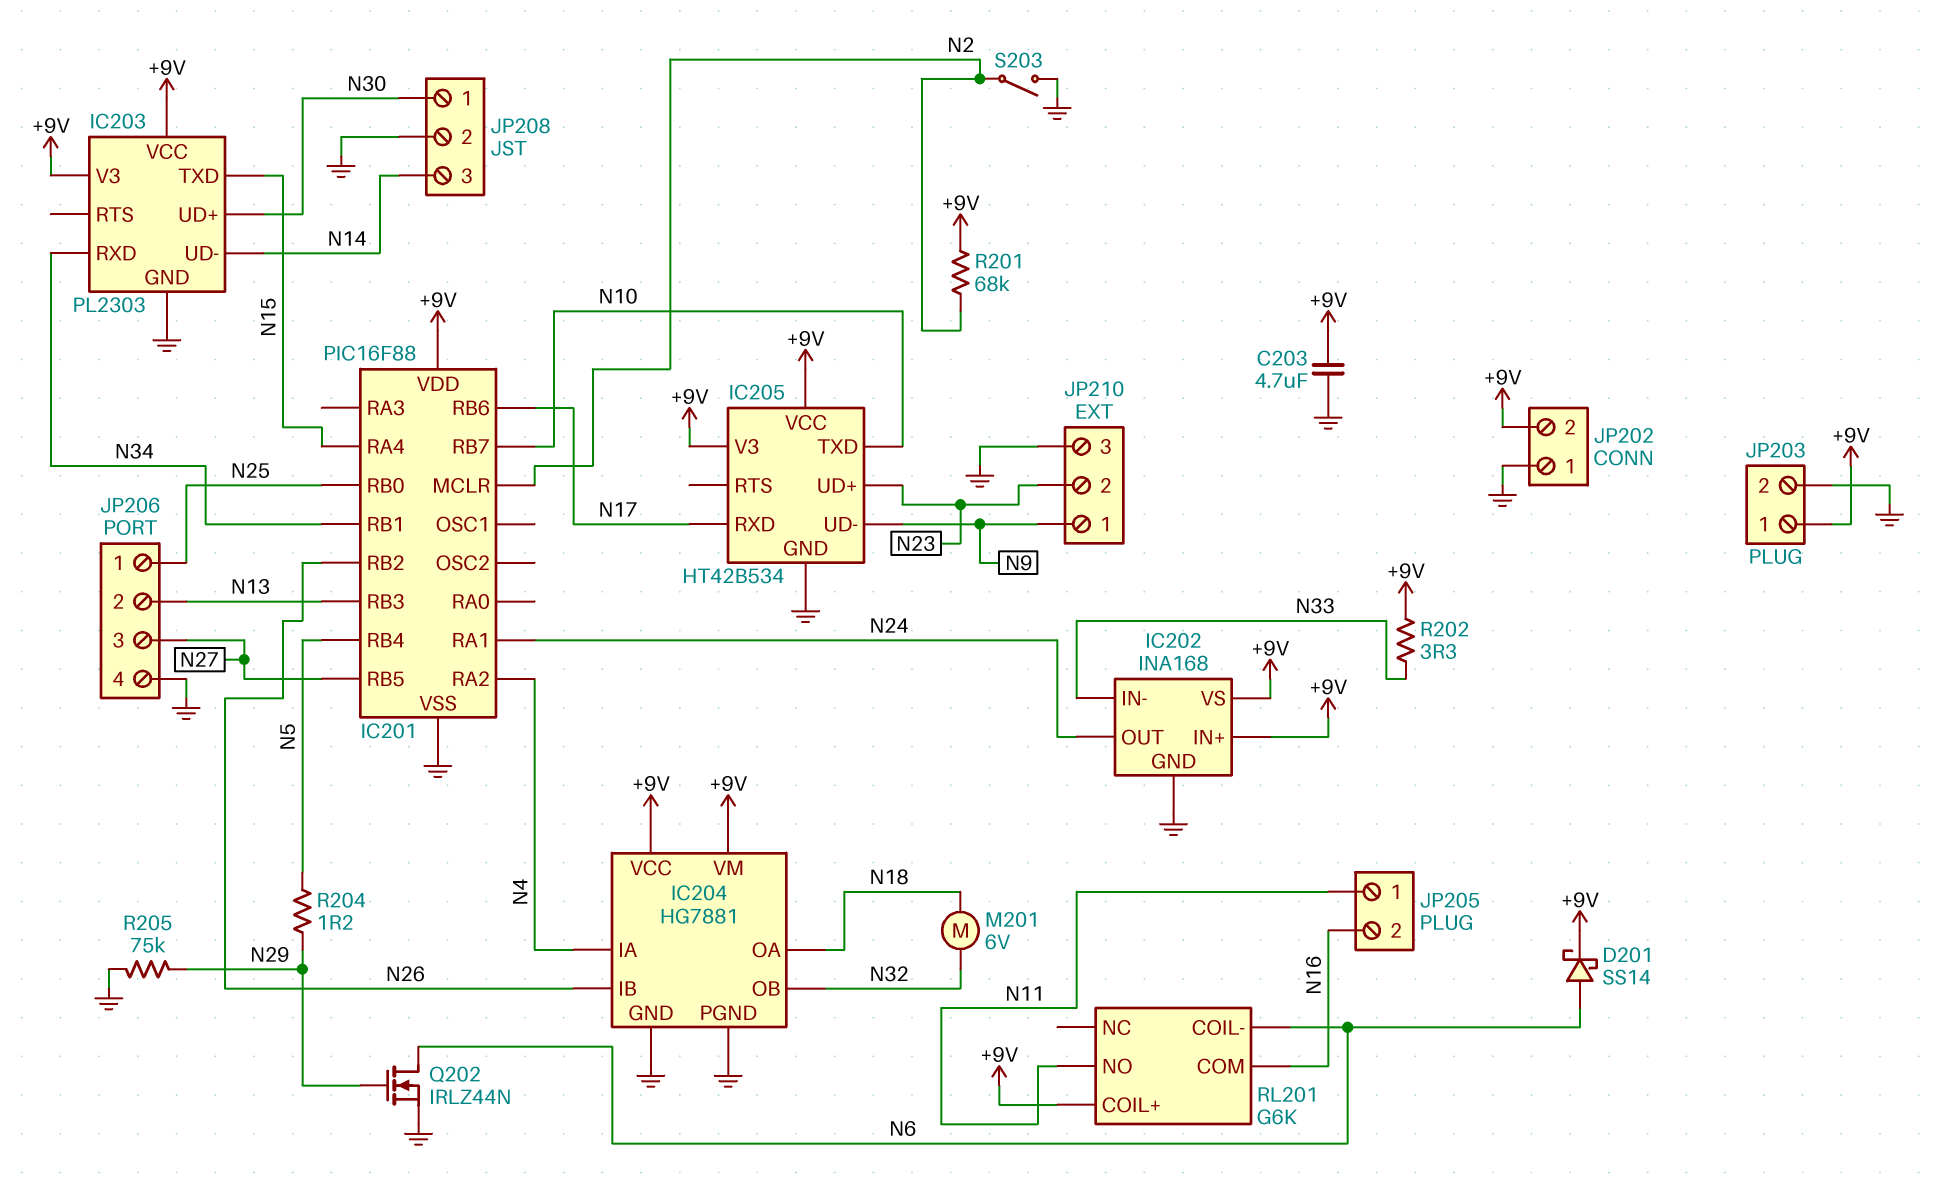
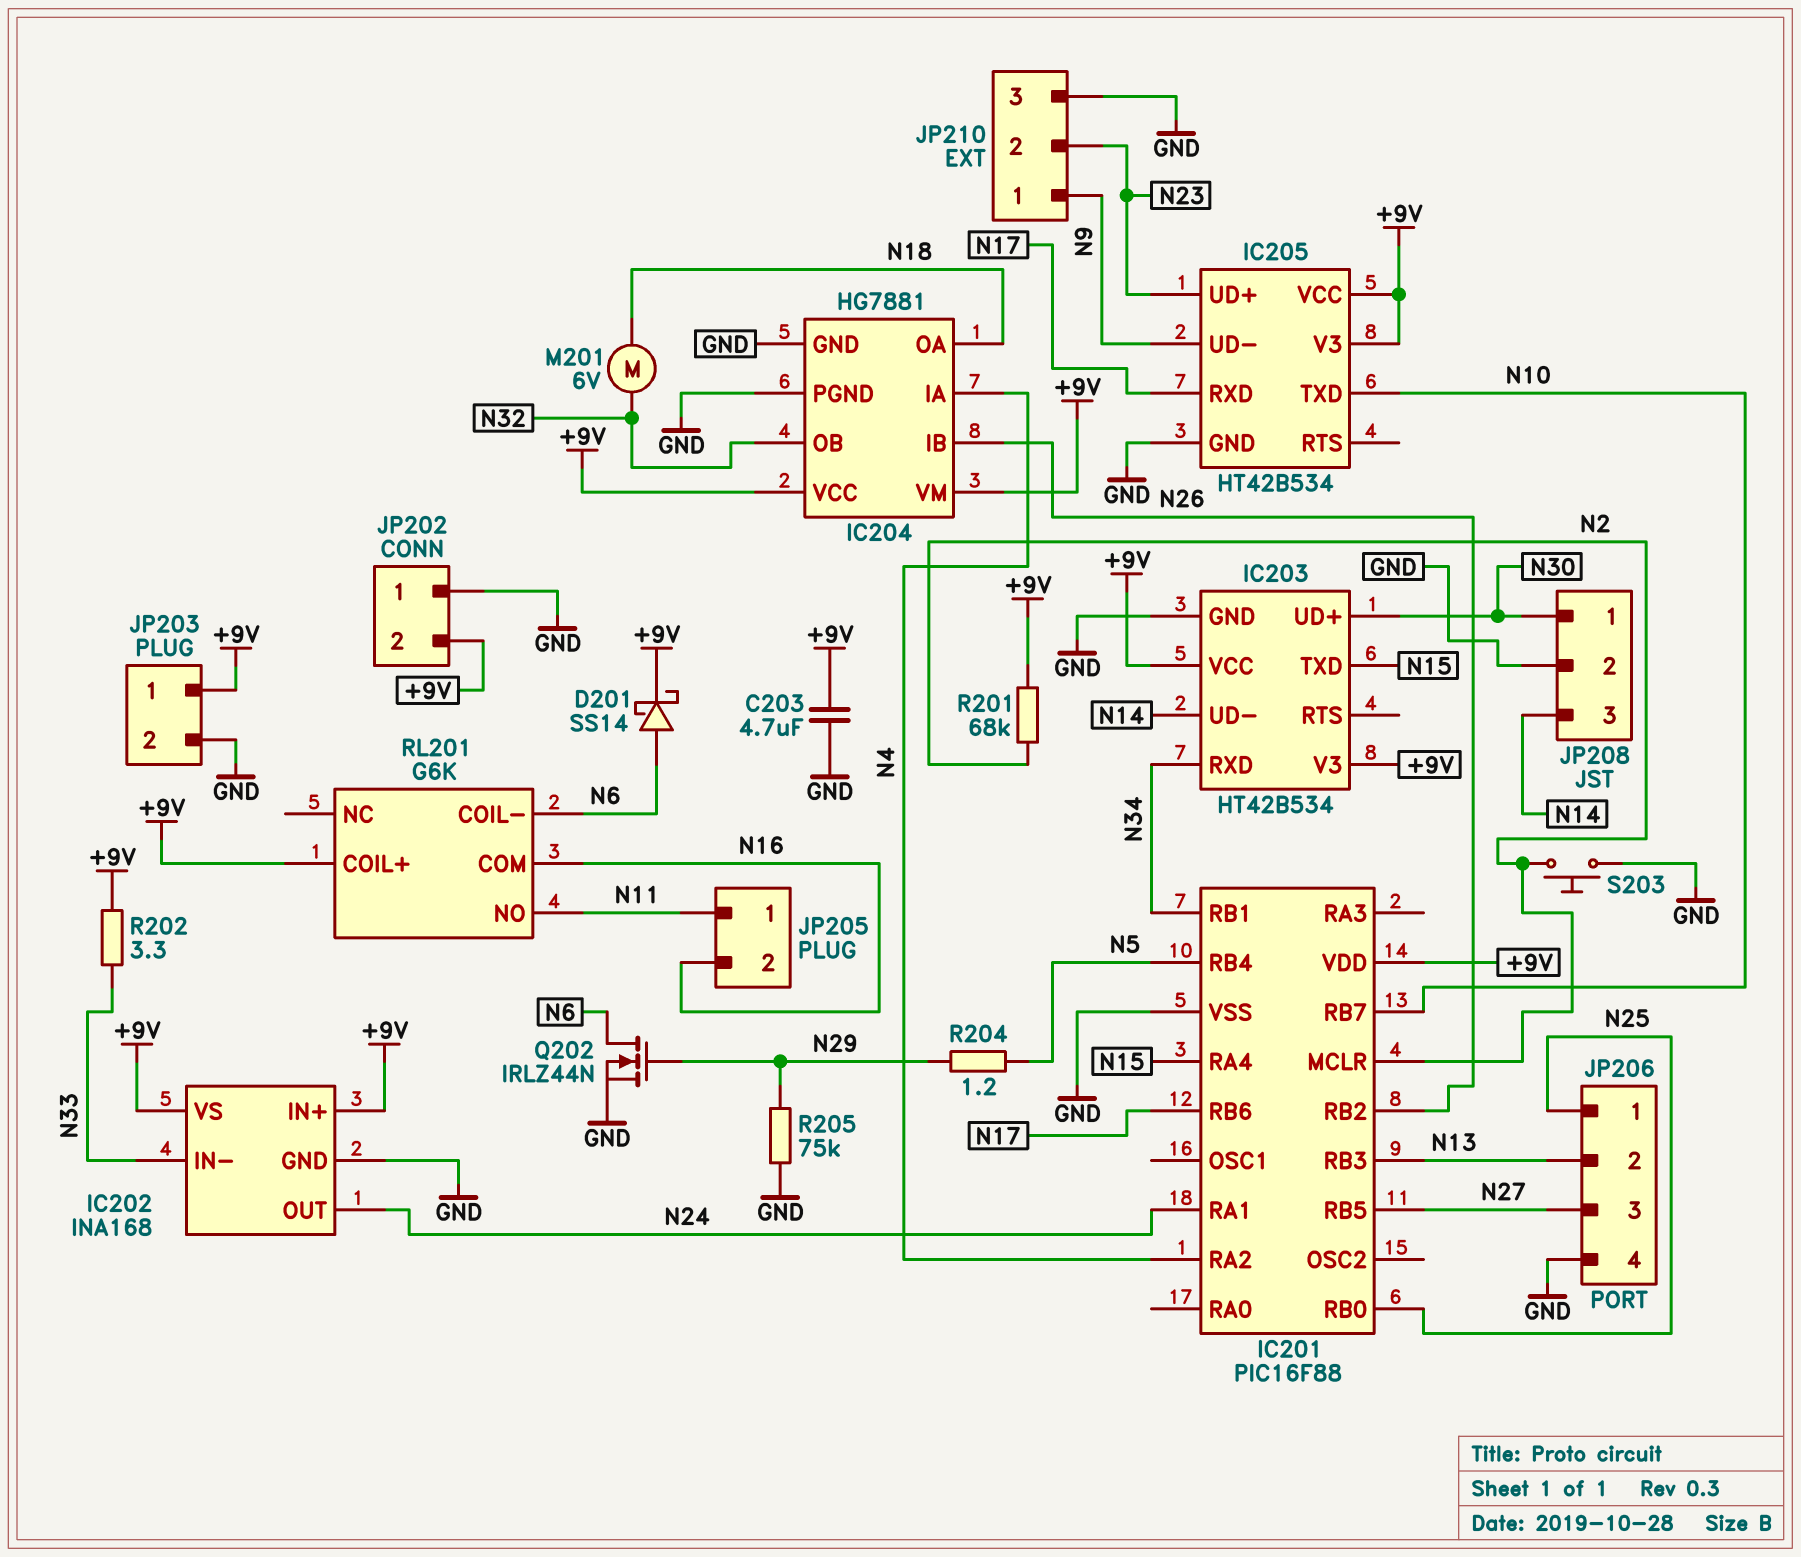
IC203: PL2303 -> HT42B534
S203: switch (GND, N2) -> button (GND, N2)

